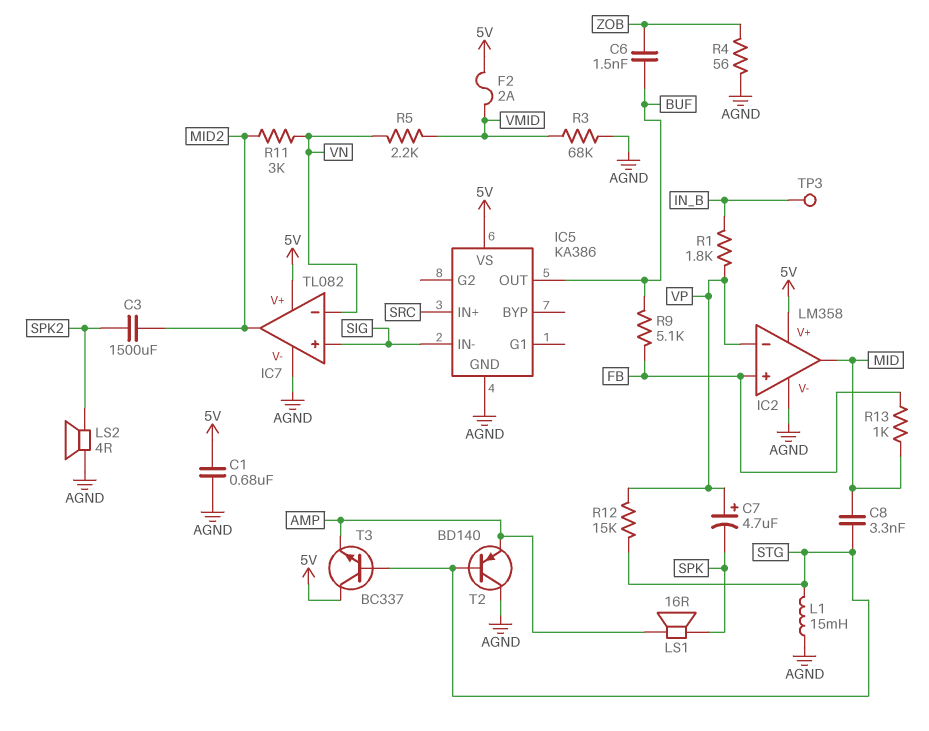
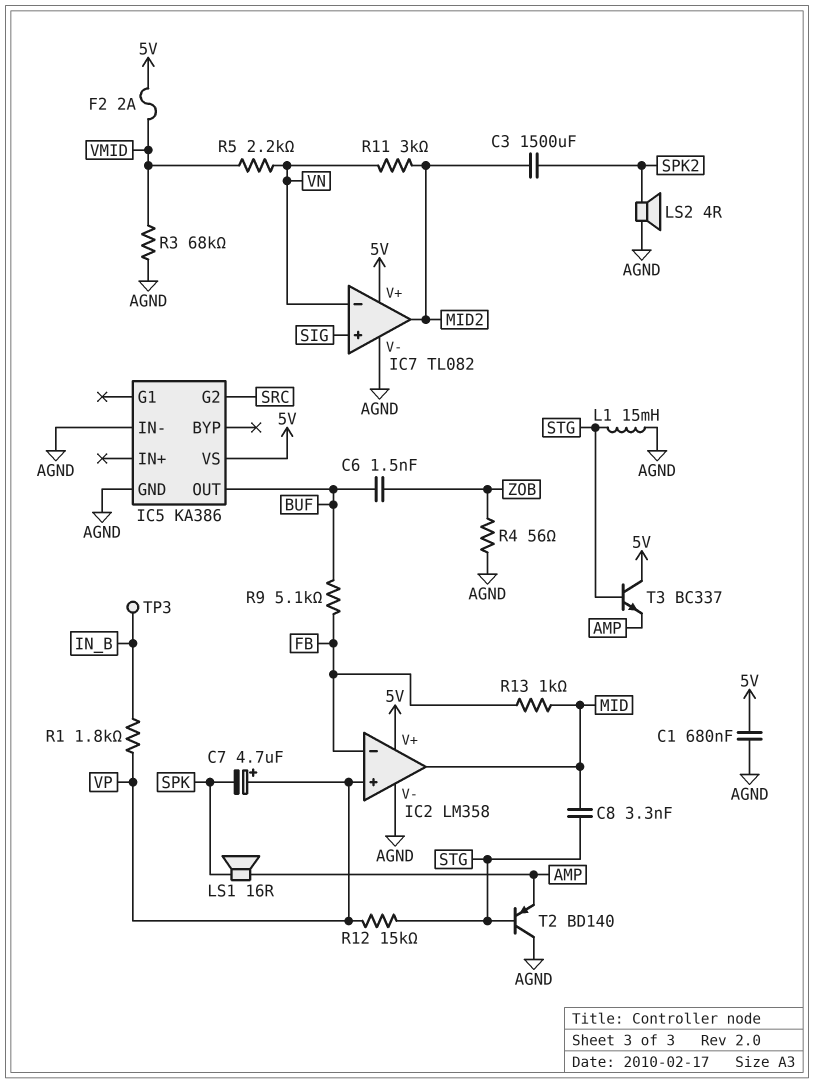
IC2 pin in+: FB -> VP
IC2 pin in-: VP -> FB
IC5 pin G2: none -> SRC
IC5 pin IN+: SRC -> none
IC5 pin IN-: SIG -> AGND

